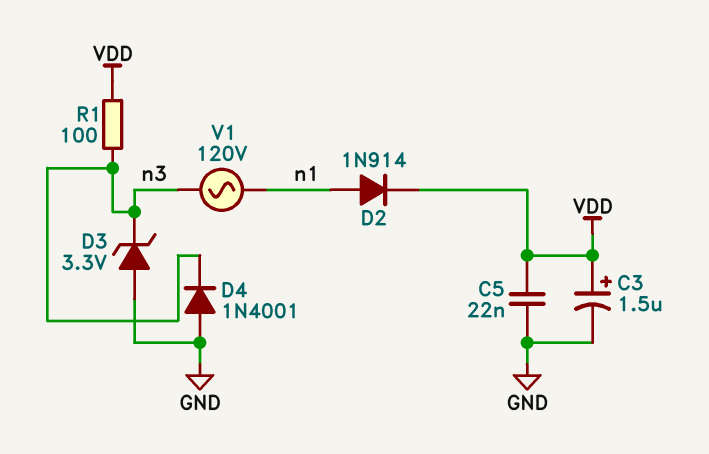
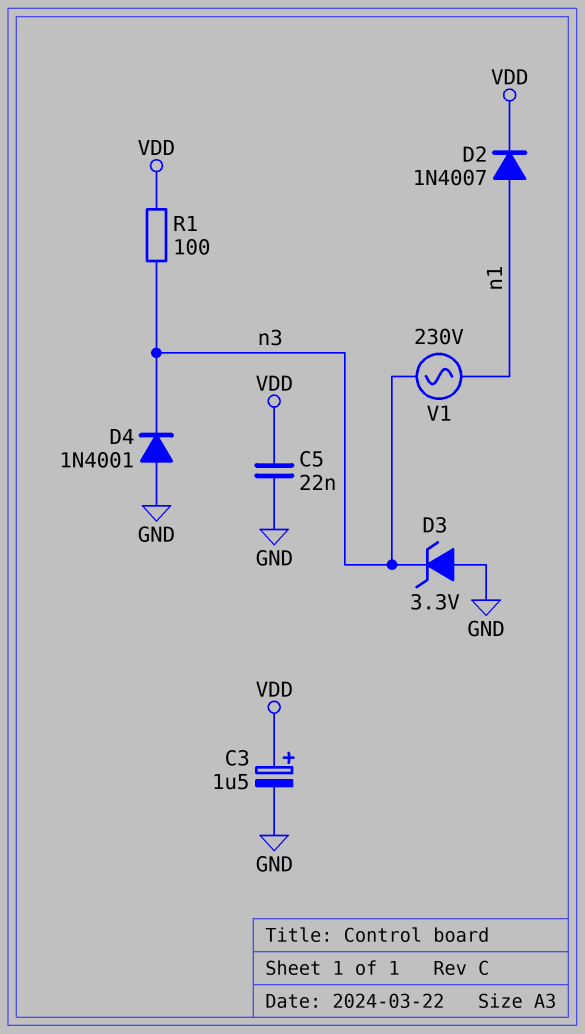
D2: diode 1N914 (A n1, K VDD) -> diode 1N4007 (A n1, K VDD)
V1: AC 120V (n1, n3) -> AC 230V (n1, n3)

